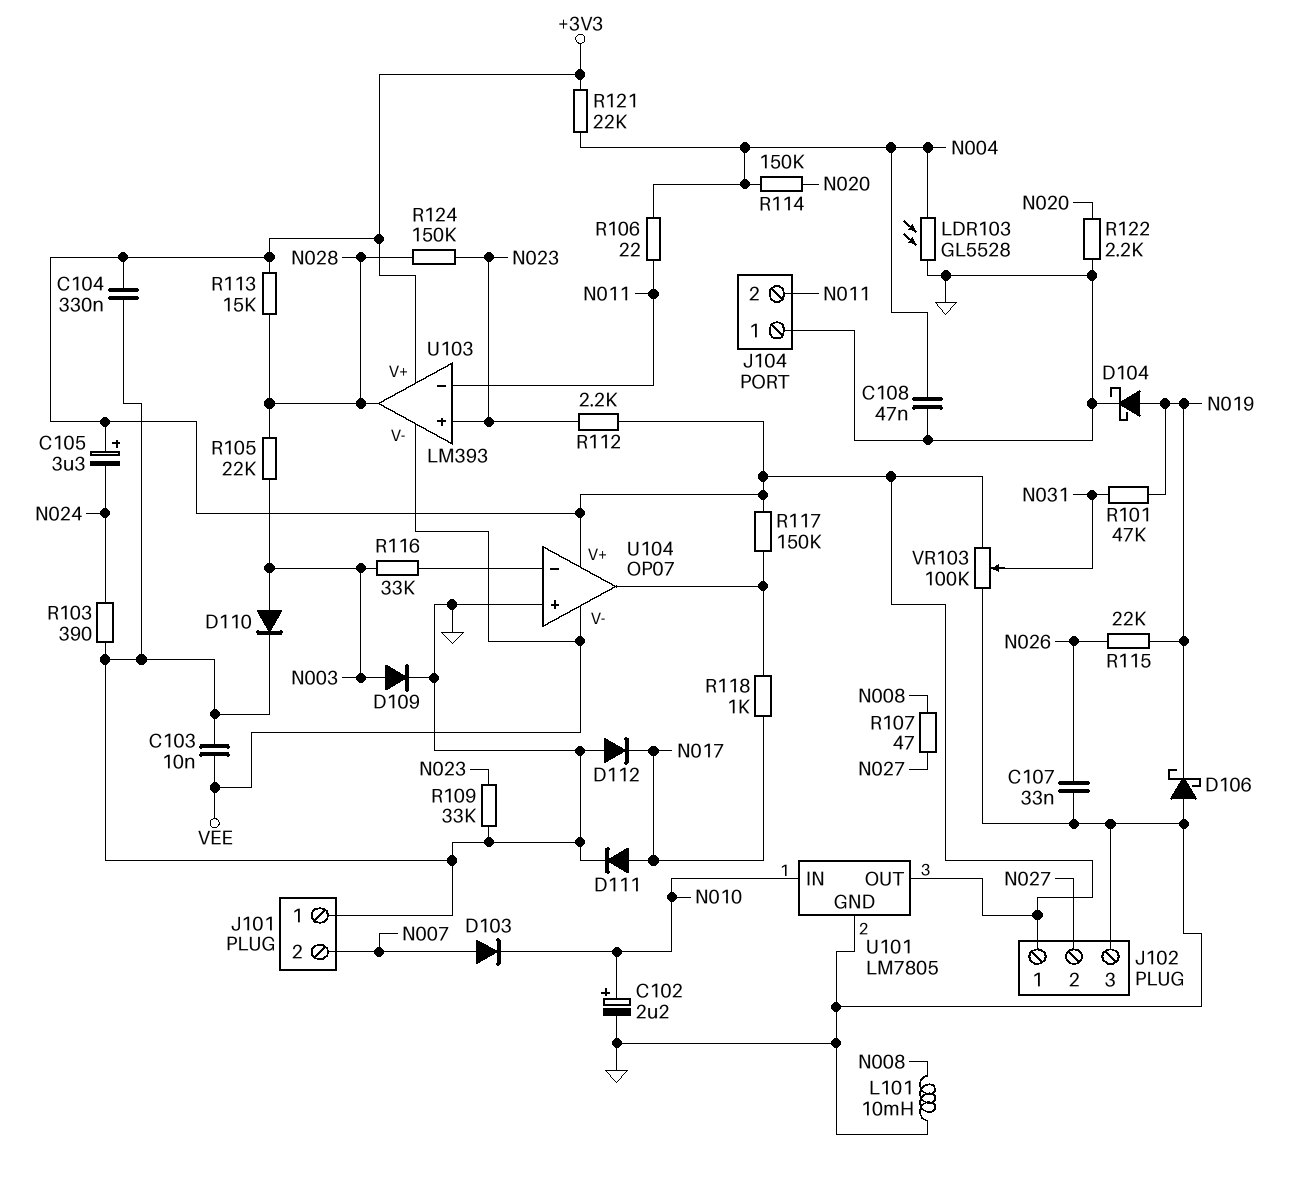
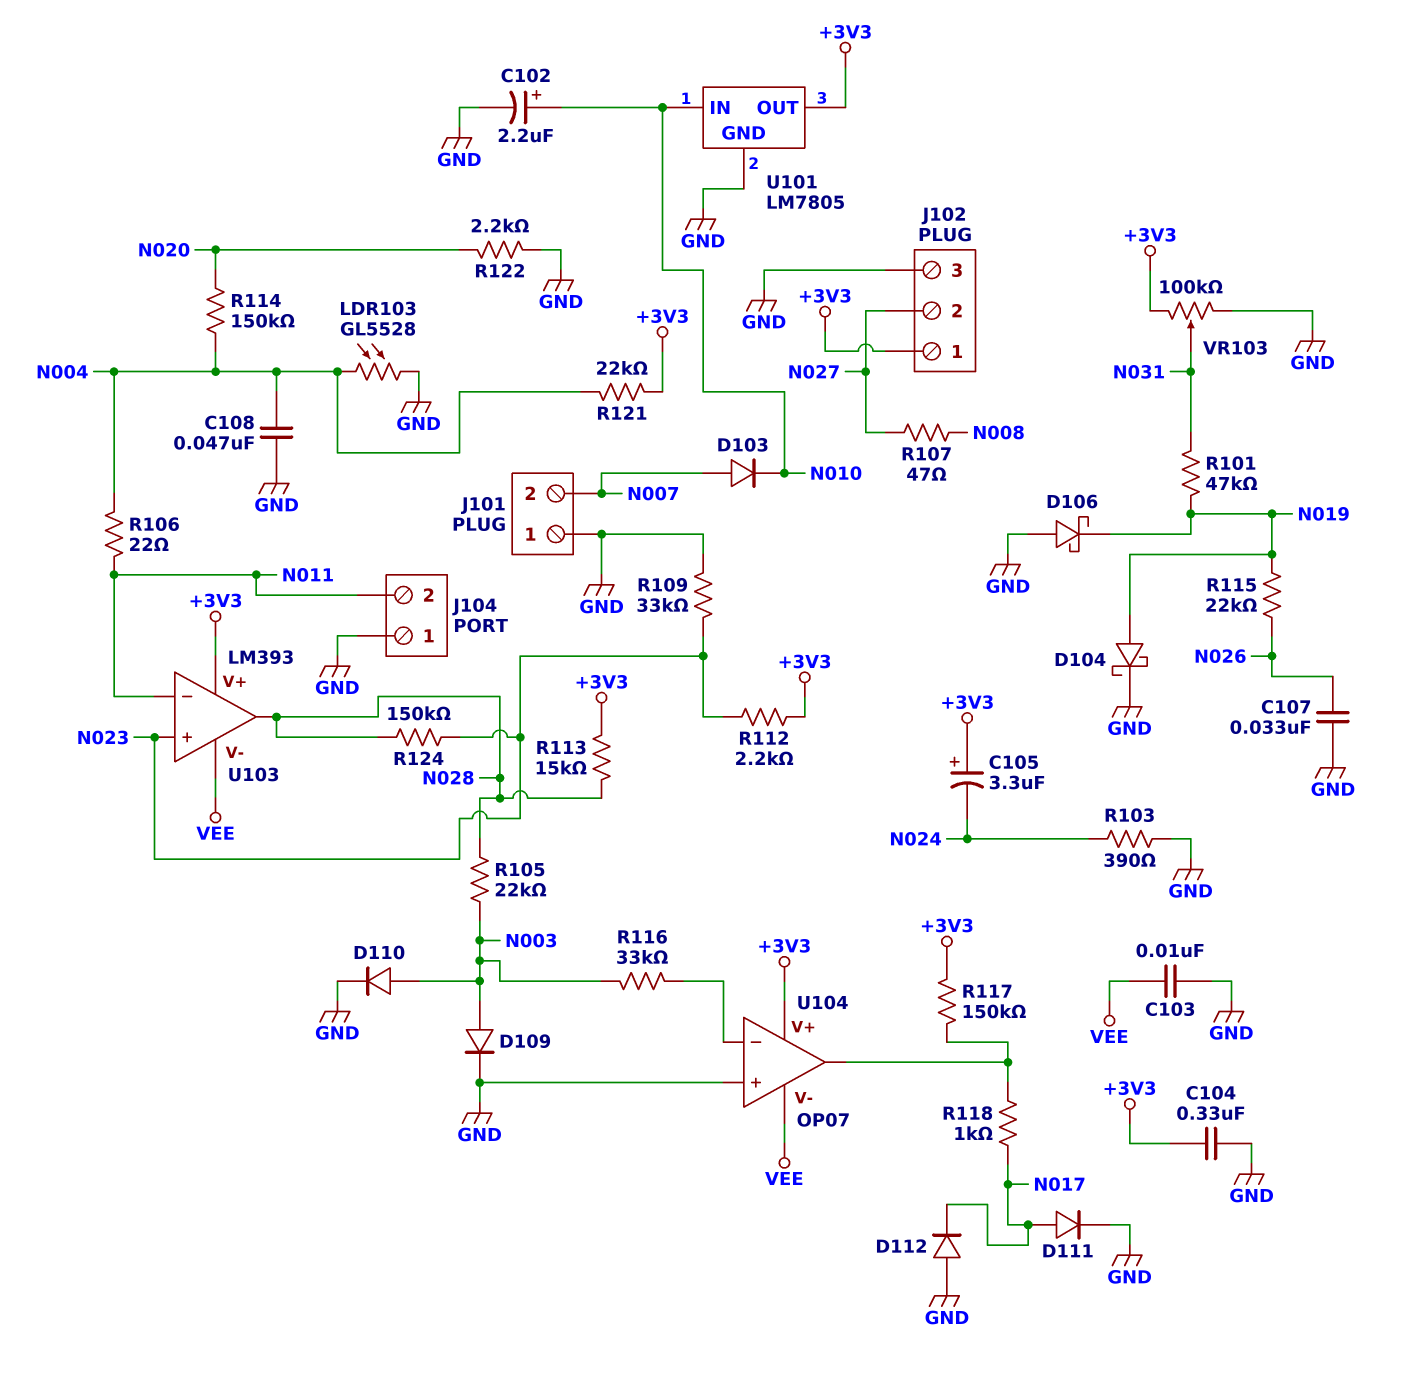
L101: 10mH (GND, N008) -> none

